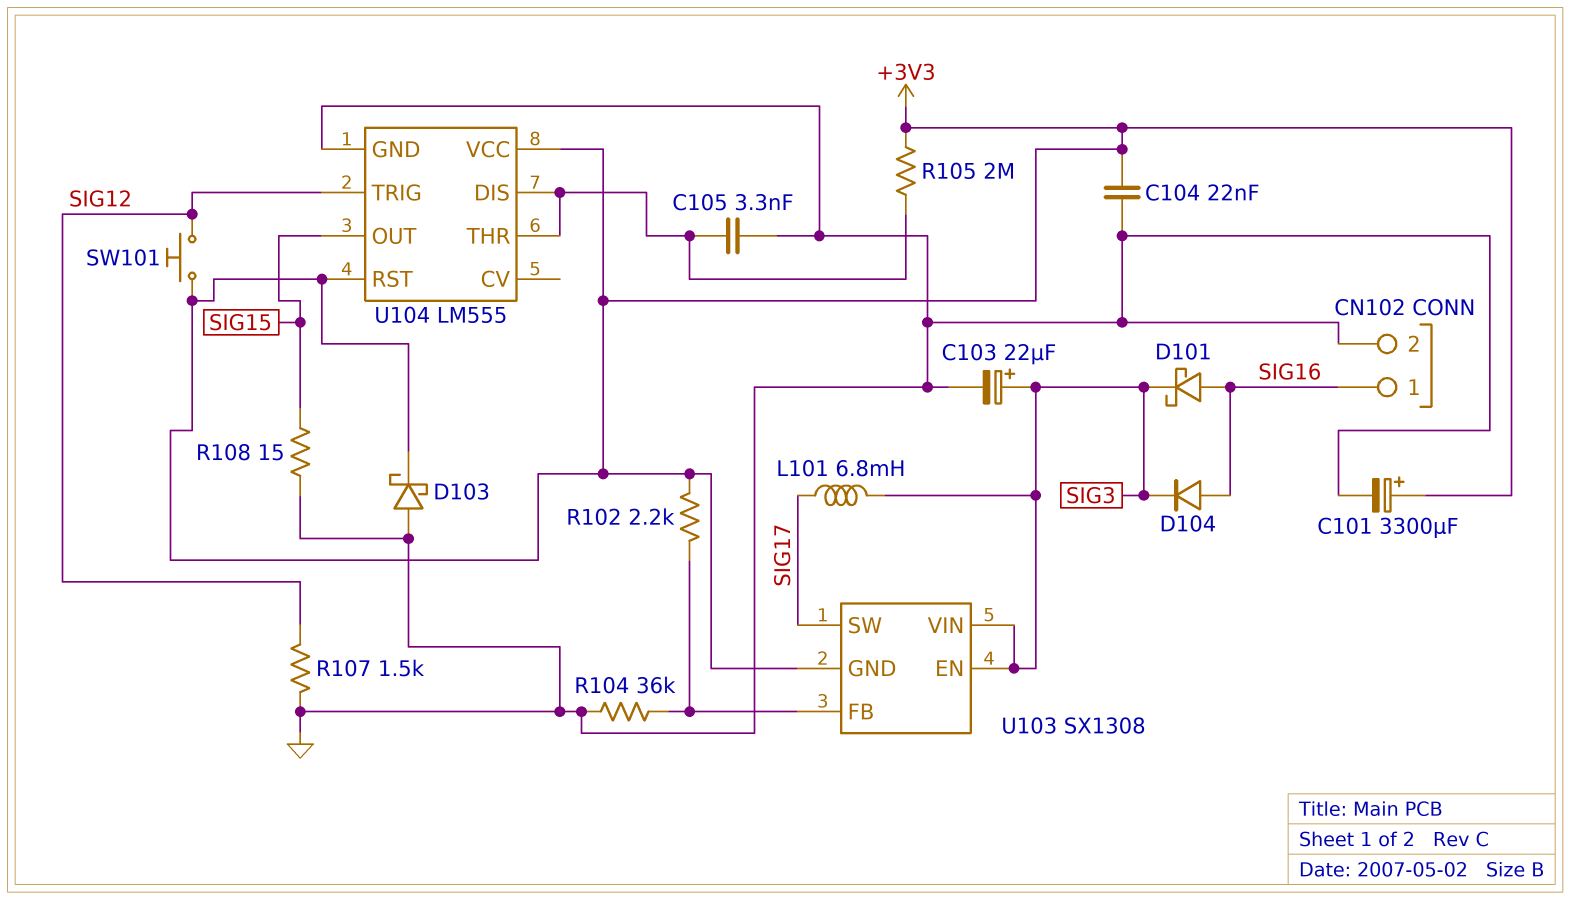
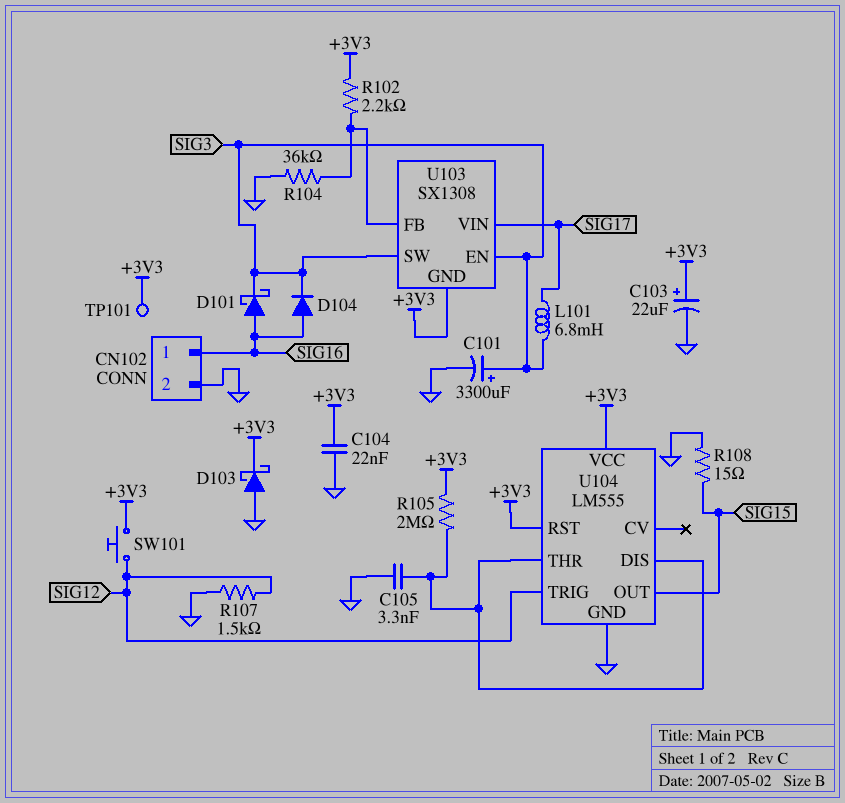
C101: 3300uF (plus +3V3, minus GND) -> 3300uF (plus SIG3, minus GND)
C103: 22uF (plus SIG3, minus GND) -> 22uF (plus +3V3, minus GND)
TP101: none -> test point (+3V3)
U103 pin SW: SIG17 -> SIG3
U103 pin VIN: SIG3 -> SIG17

